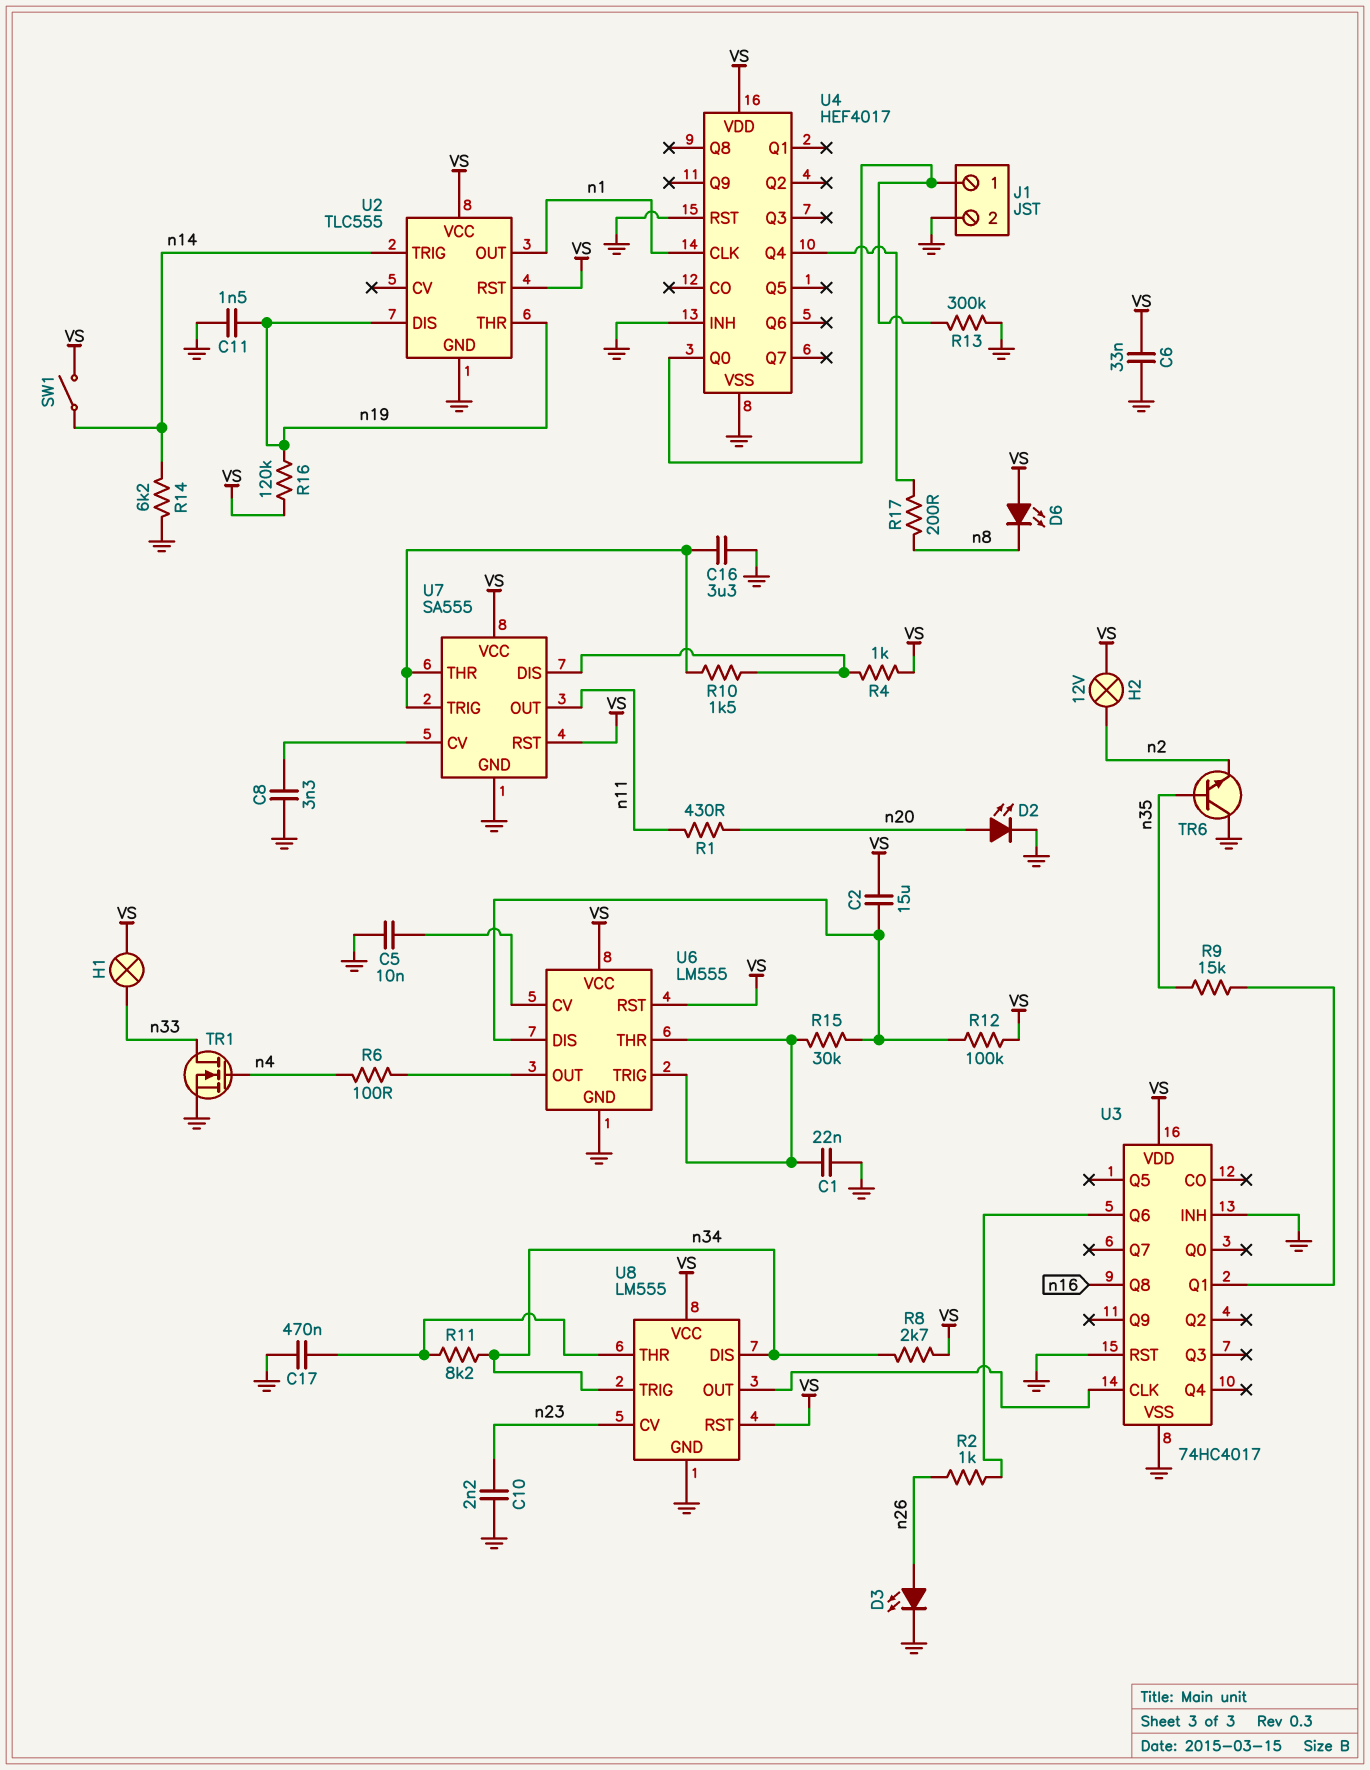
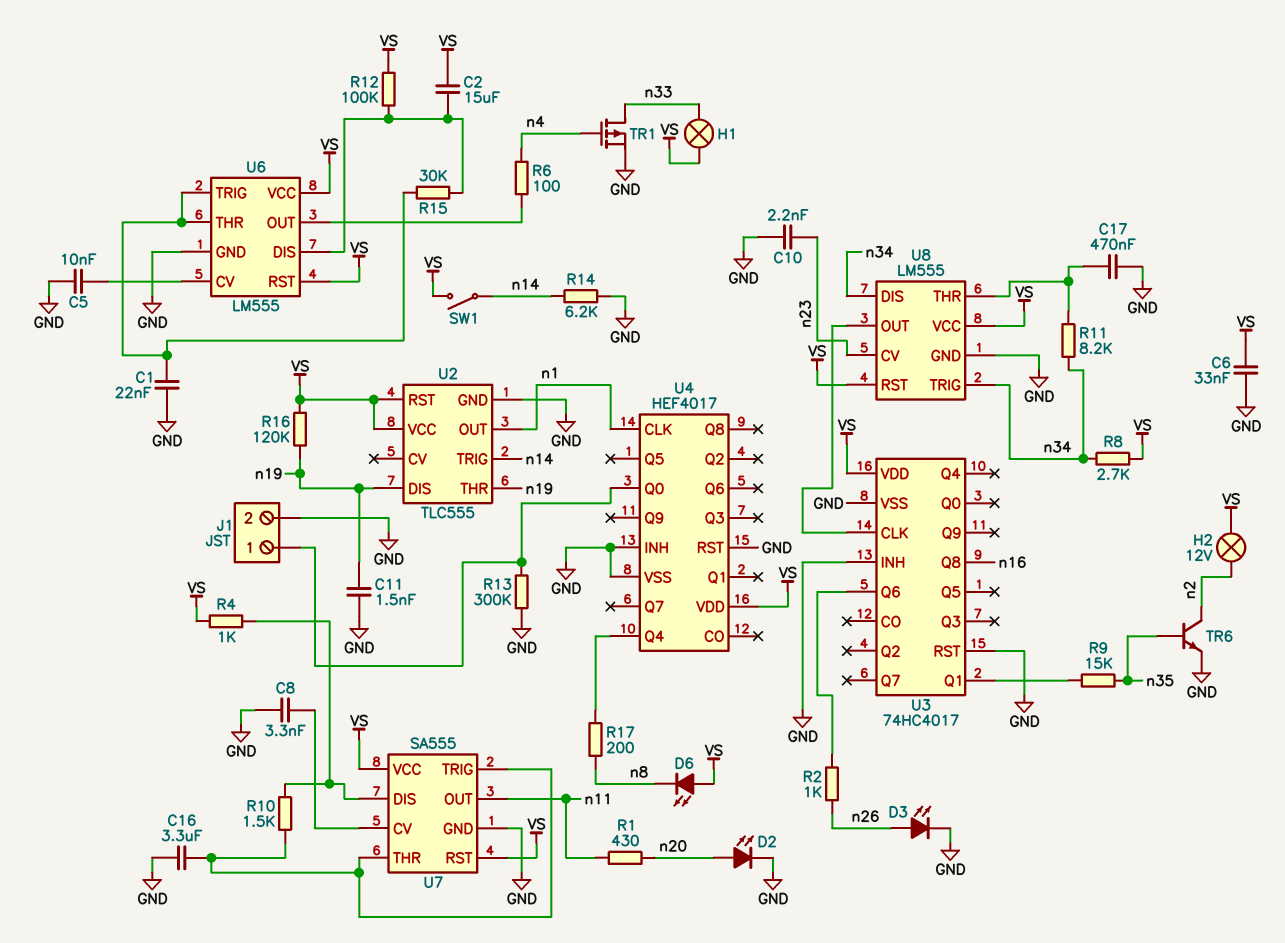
TR1: NMOS (G n4, D n33, S GND) -> PMOS (G n4, D n33, S GND)
TR6: NPN (B n35, C GND, E n2) -> NPN (B n35, C n2, E GND)

